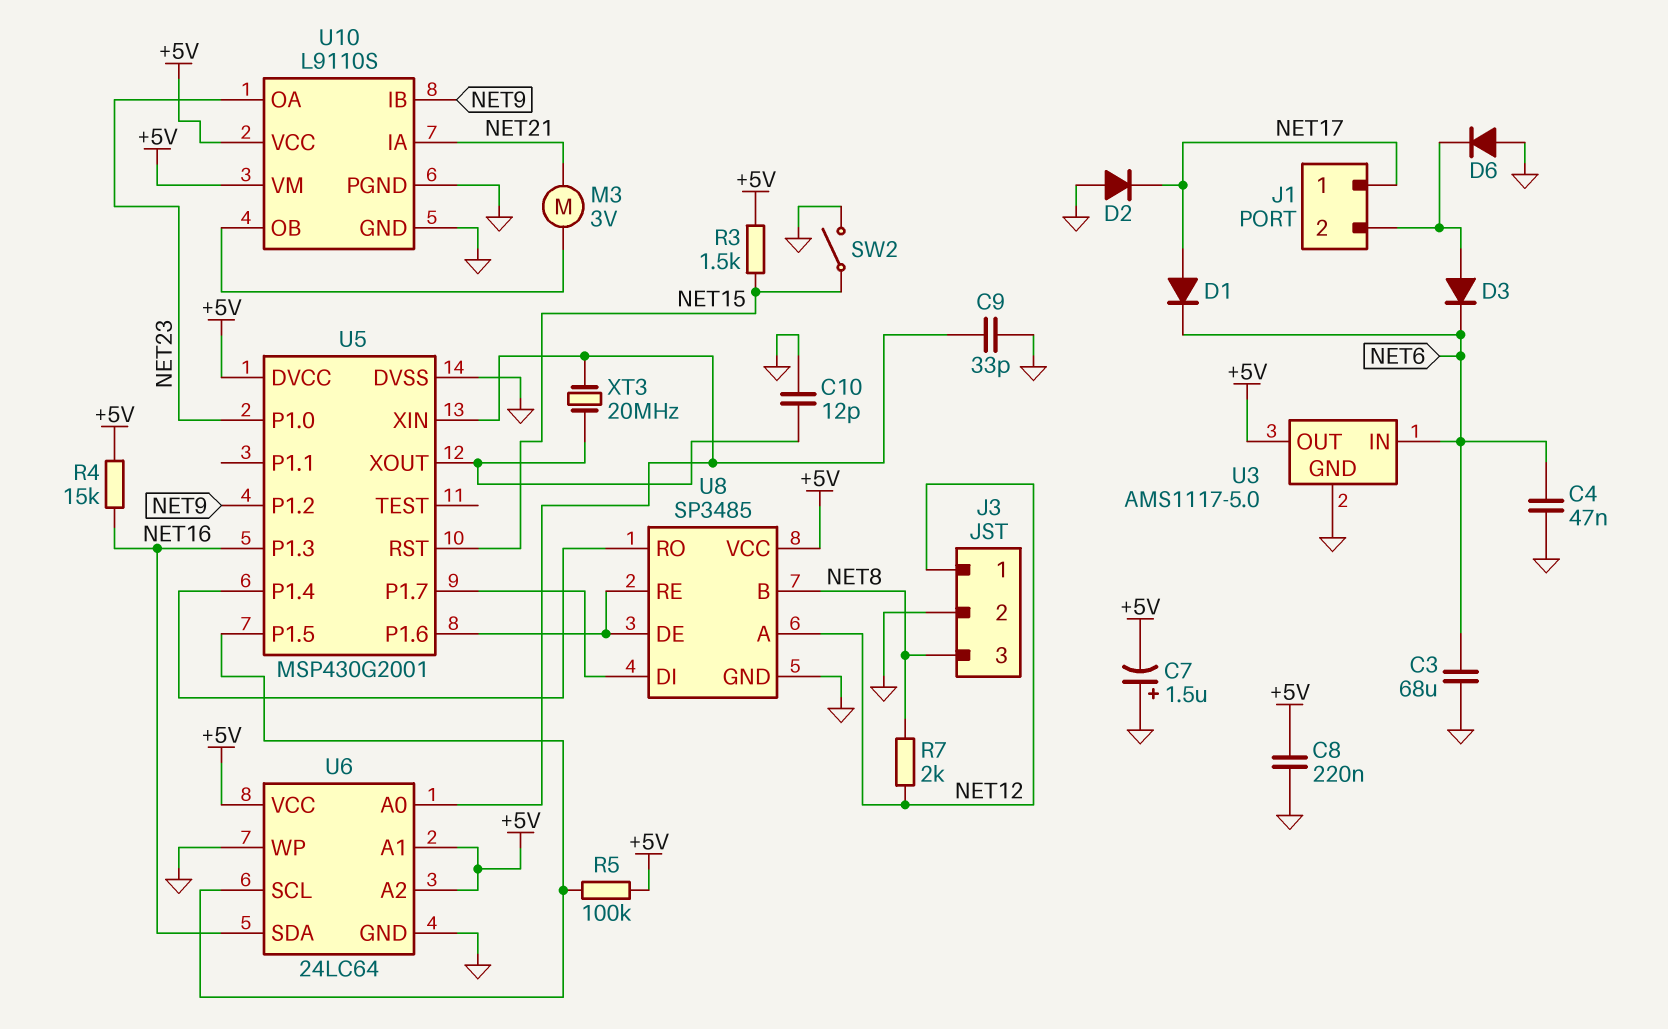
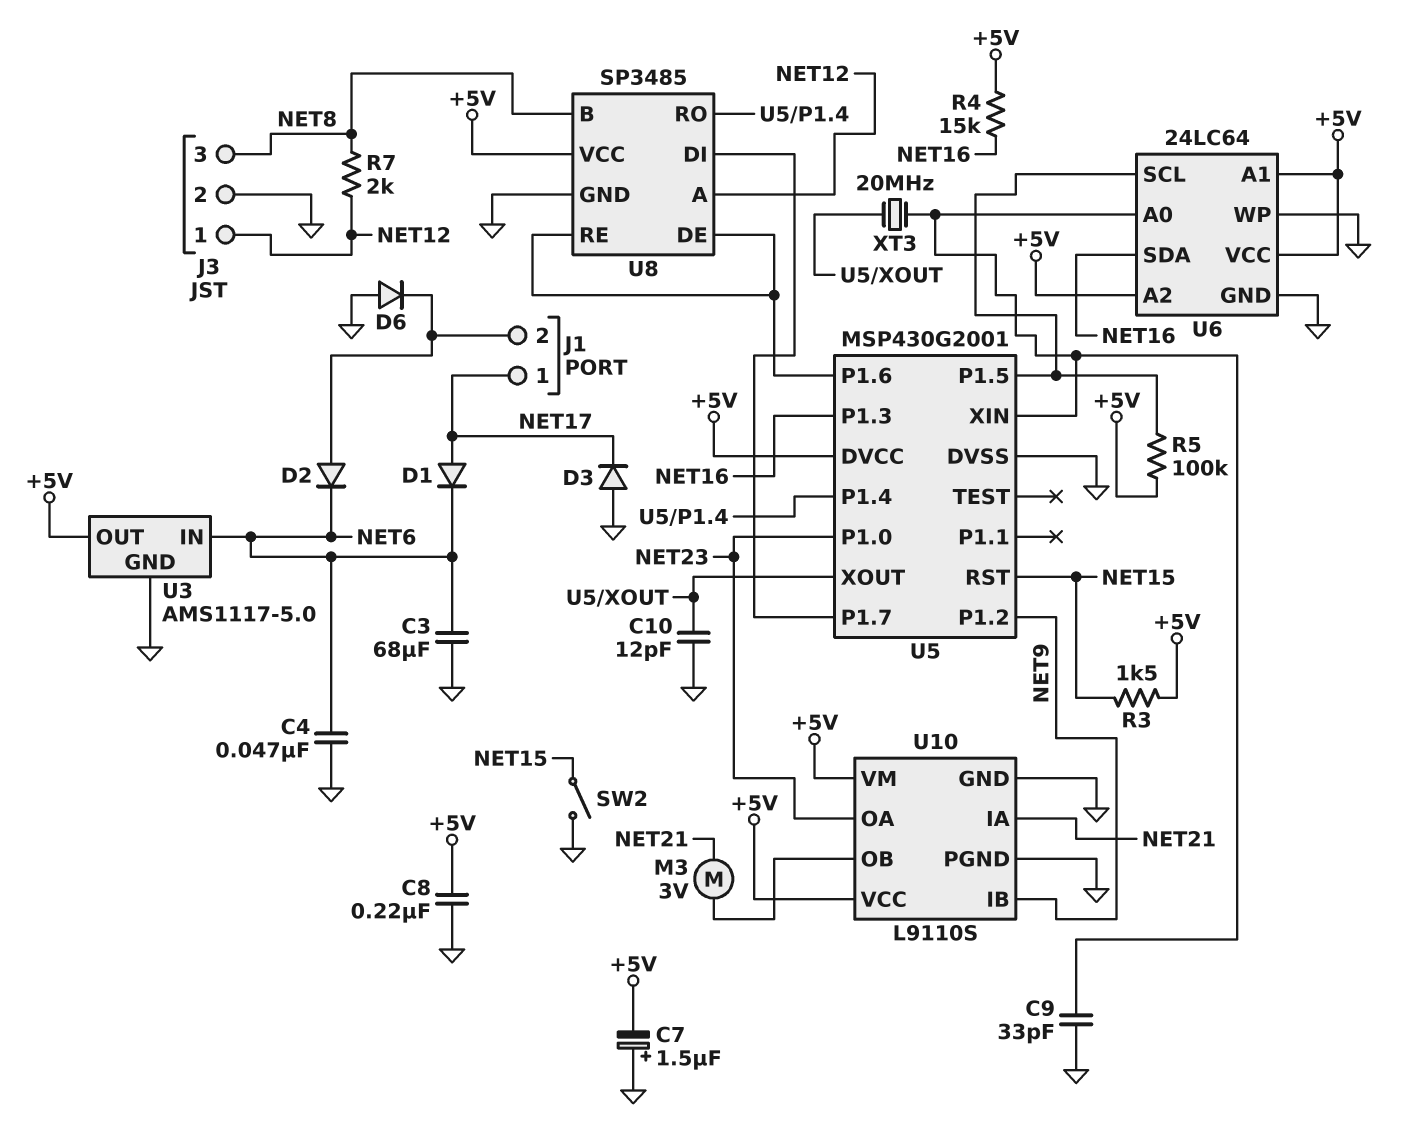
D2: diode (A GND, K NET17) -> diode (A J1/2, K NET6)
D3: diode (A J1/2, K NET6) -> diode (A GND, K NET17)

